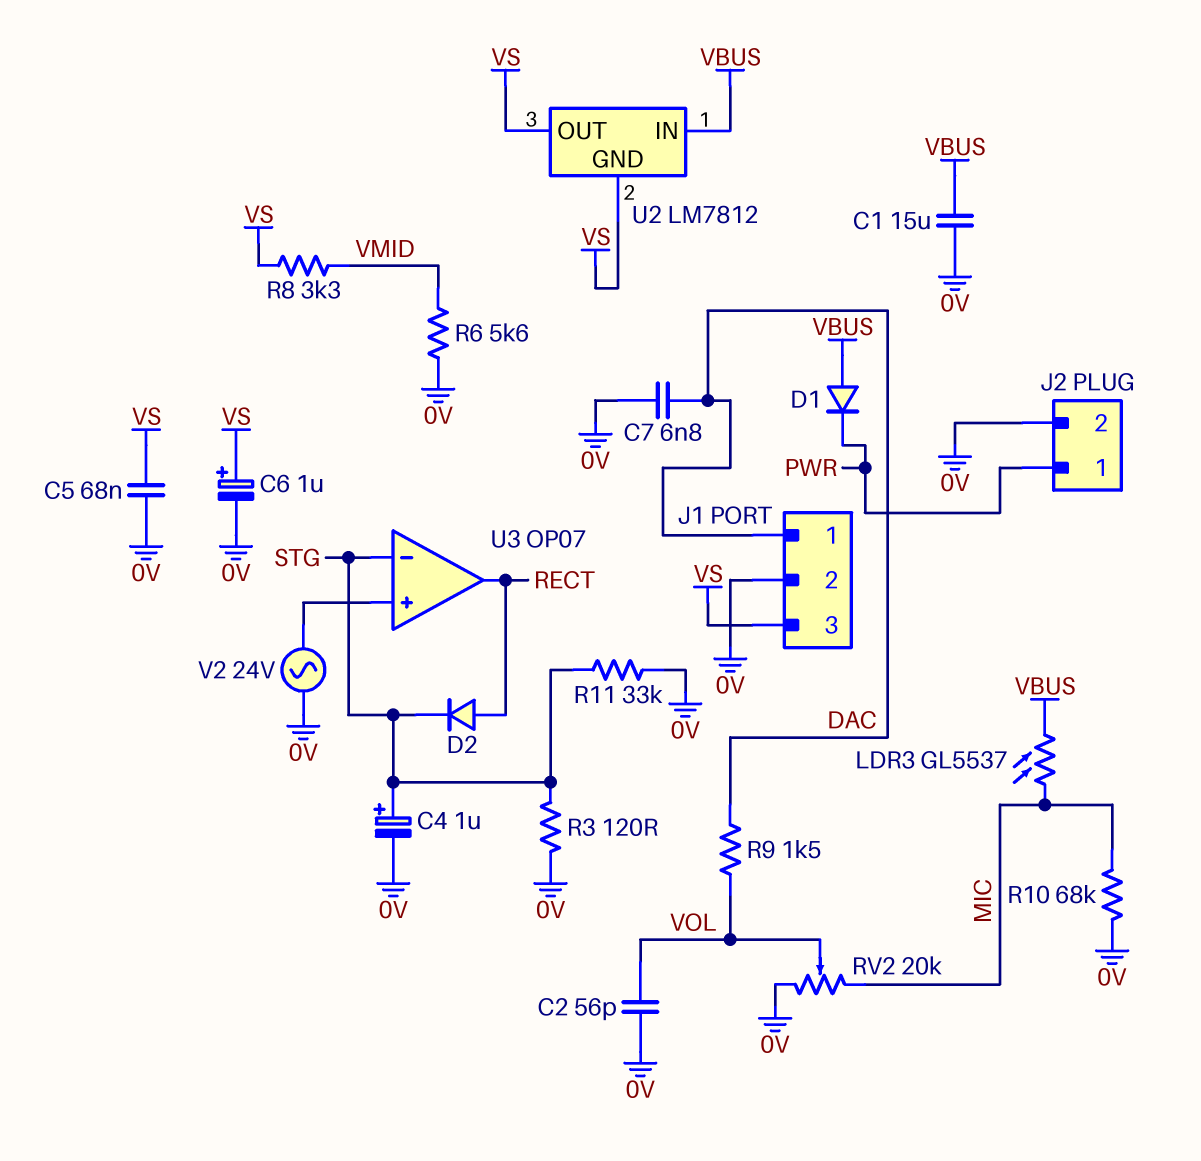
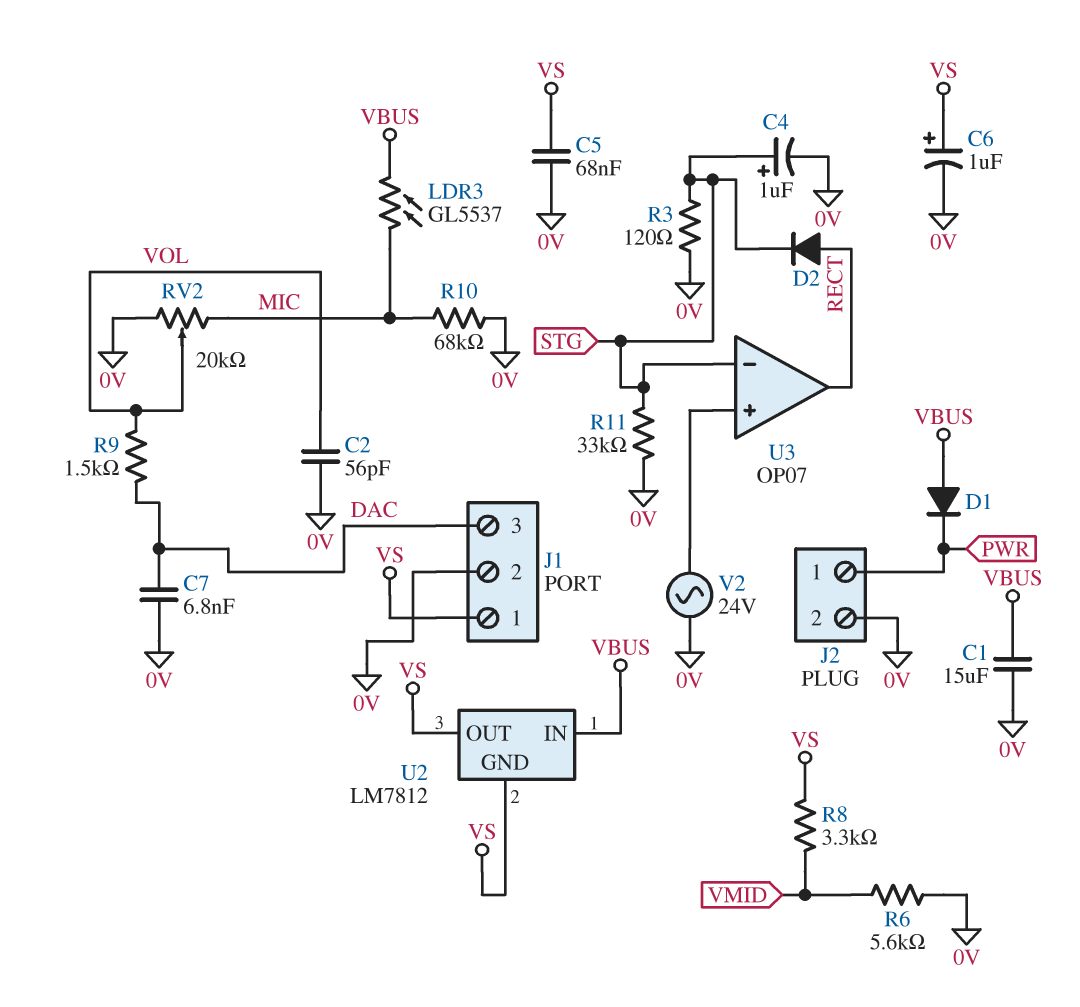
J1 pin 1: DAC -> VS
J1 pin 3: VS -> DAC

